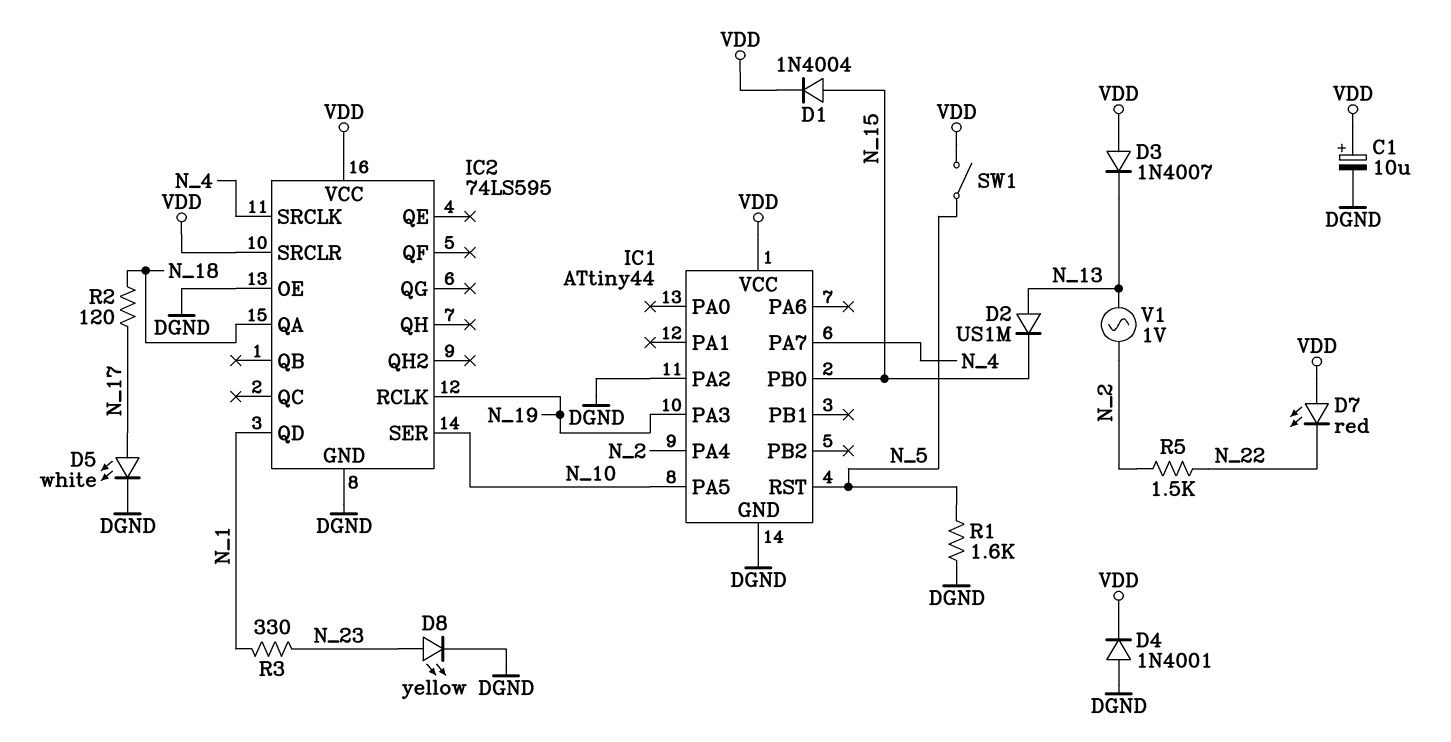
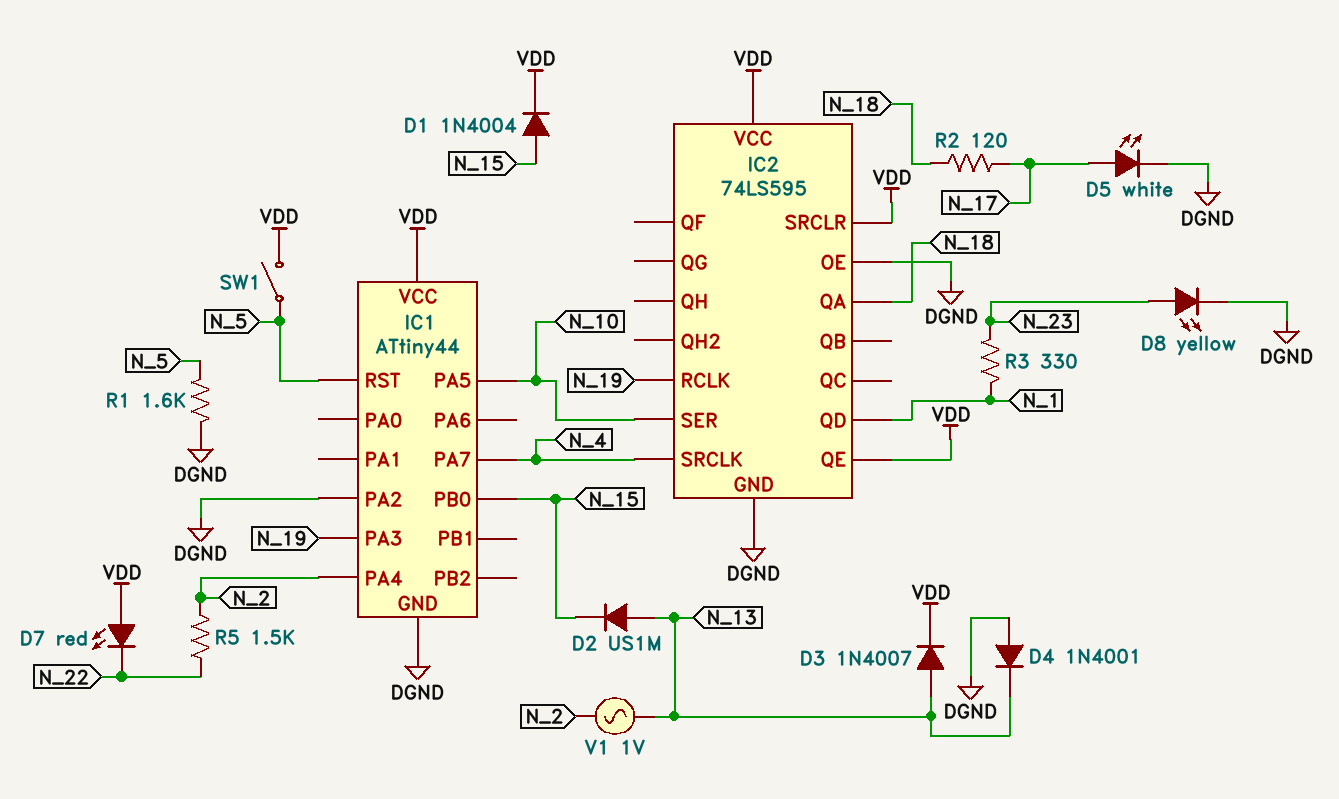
C1: 10uF (plus VDD, minus DGND) -> none
D3: diode 1N4007 (A VDD, K N_13) -> diode 1N4007 (A N_13, K VDD)
D4: diode 1N4001 (A DGND, K VDD) -> diode 1N4001 (A DGND, K N_13)
IC2 pin QE: none -> VDD

